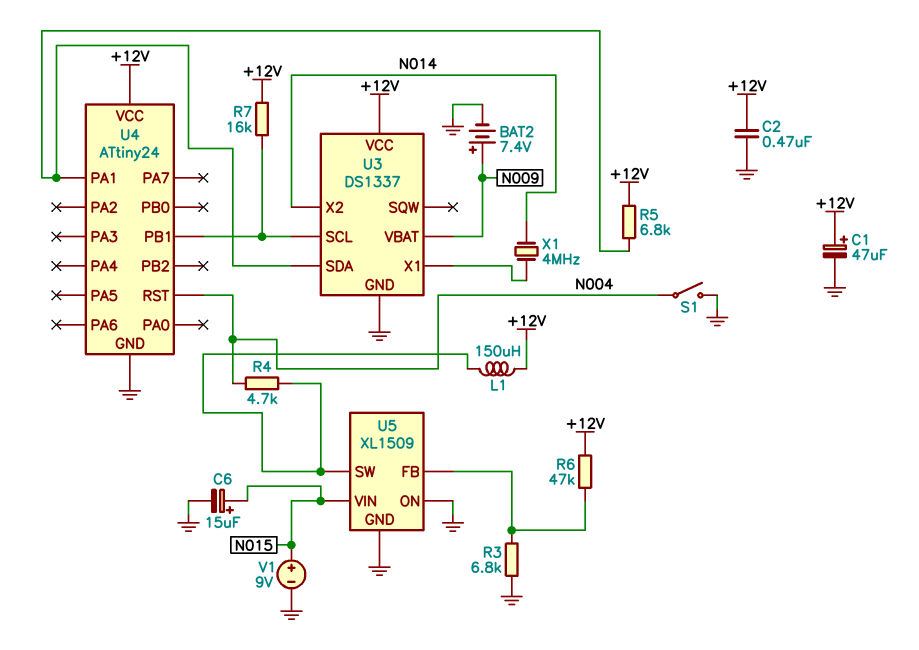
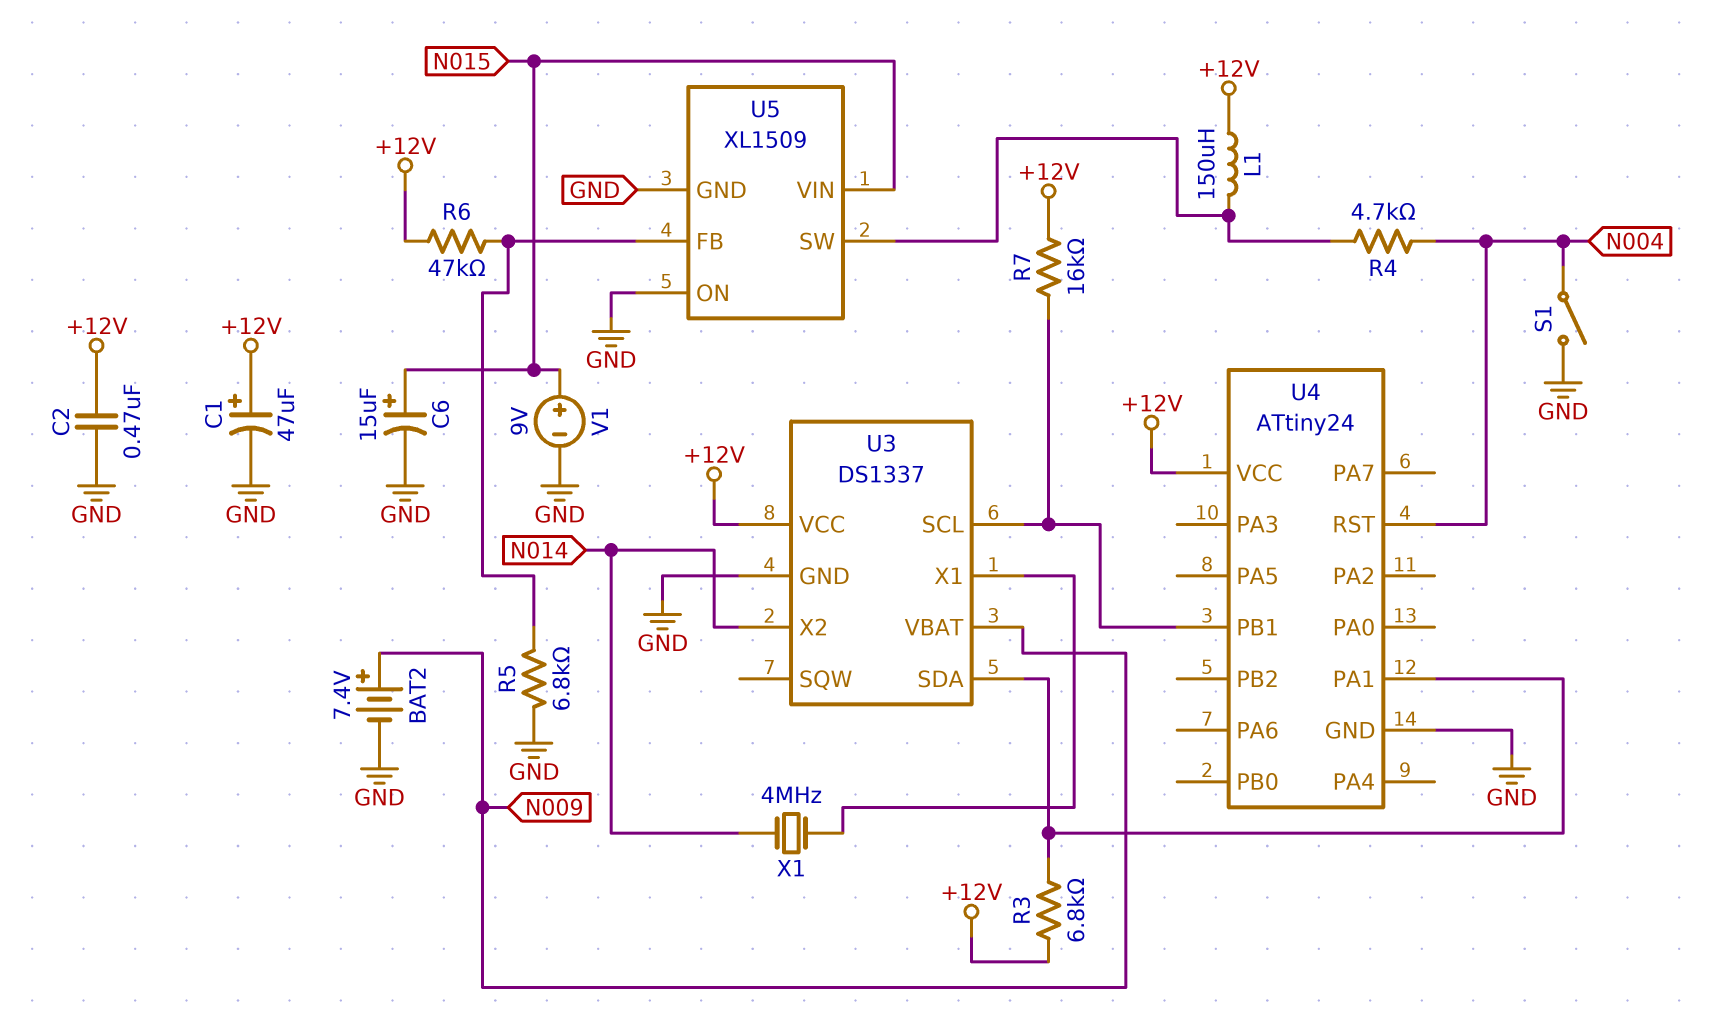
R3: 6.8k (GND, U5/FB) -> 6.8k (+12V, U3/SDA)
R5: 6.8k (+12V, U3/SDA) -> 6.8k (GND, U5/FB)

